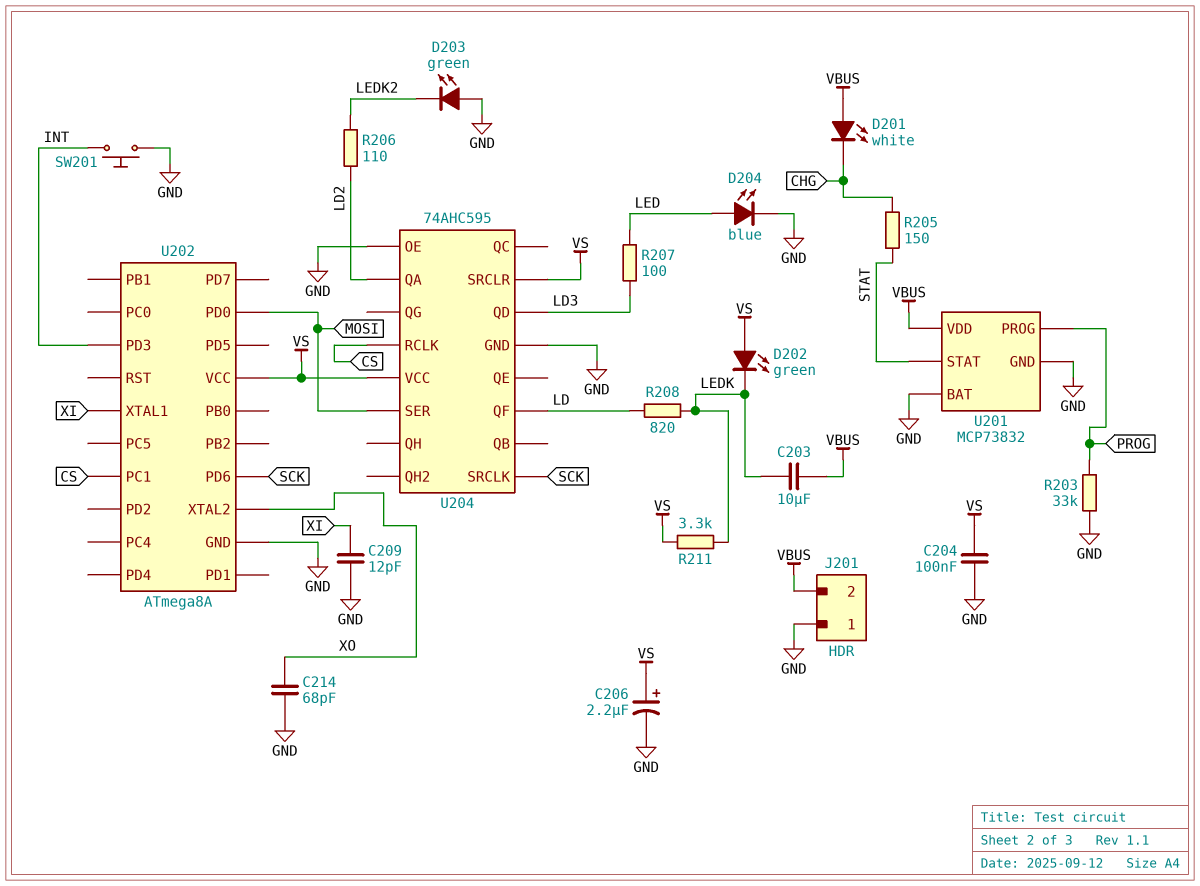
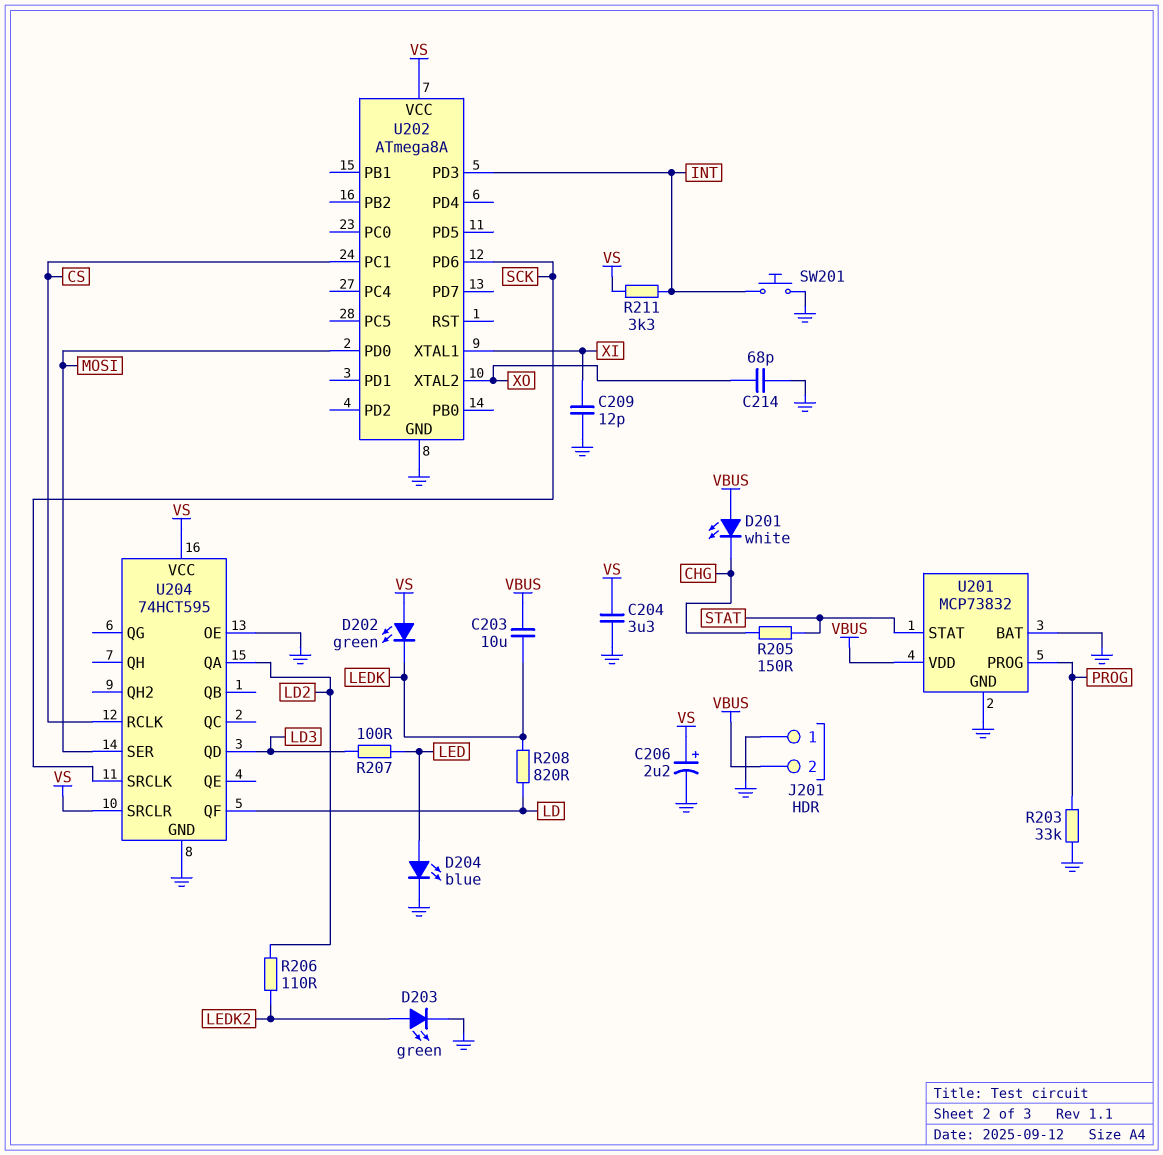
C204: 100nF (GND, VS) -> 3.3uF (GND, VS)
D203: LED green (A GND, K LEDK2) -> LED green (A LEDK2, K GND)
R211: 3.3k (LEDK, VS) -> 3.3k (INT, VS)
U204: 74AHC595 -> 74HCT595

